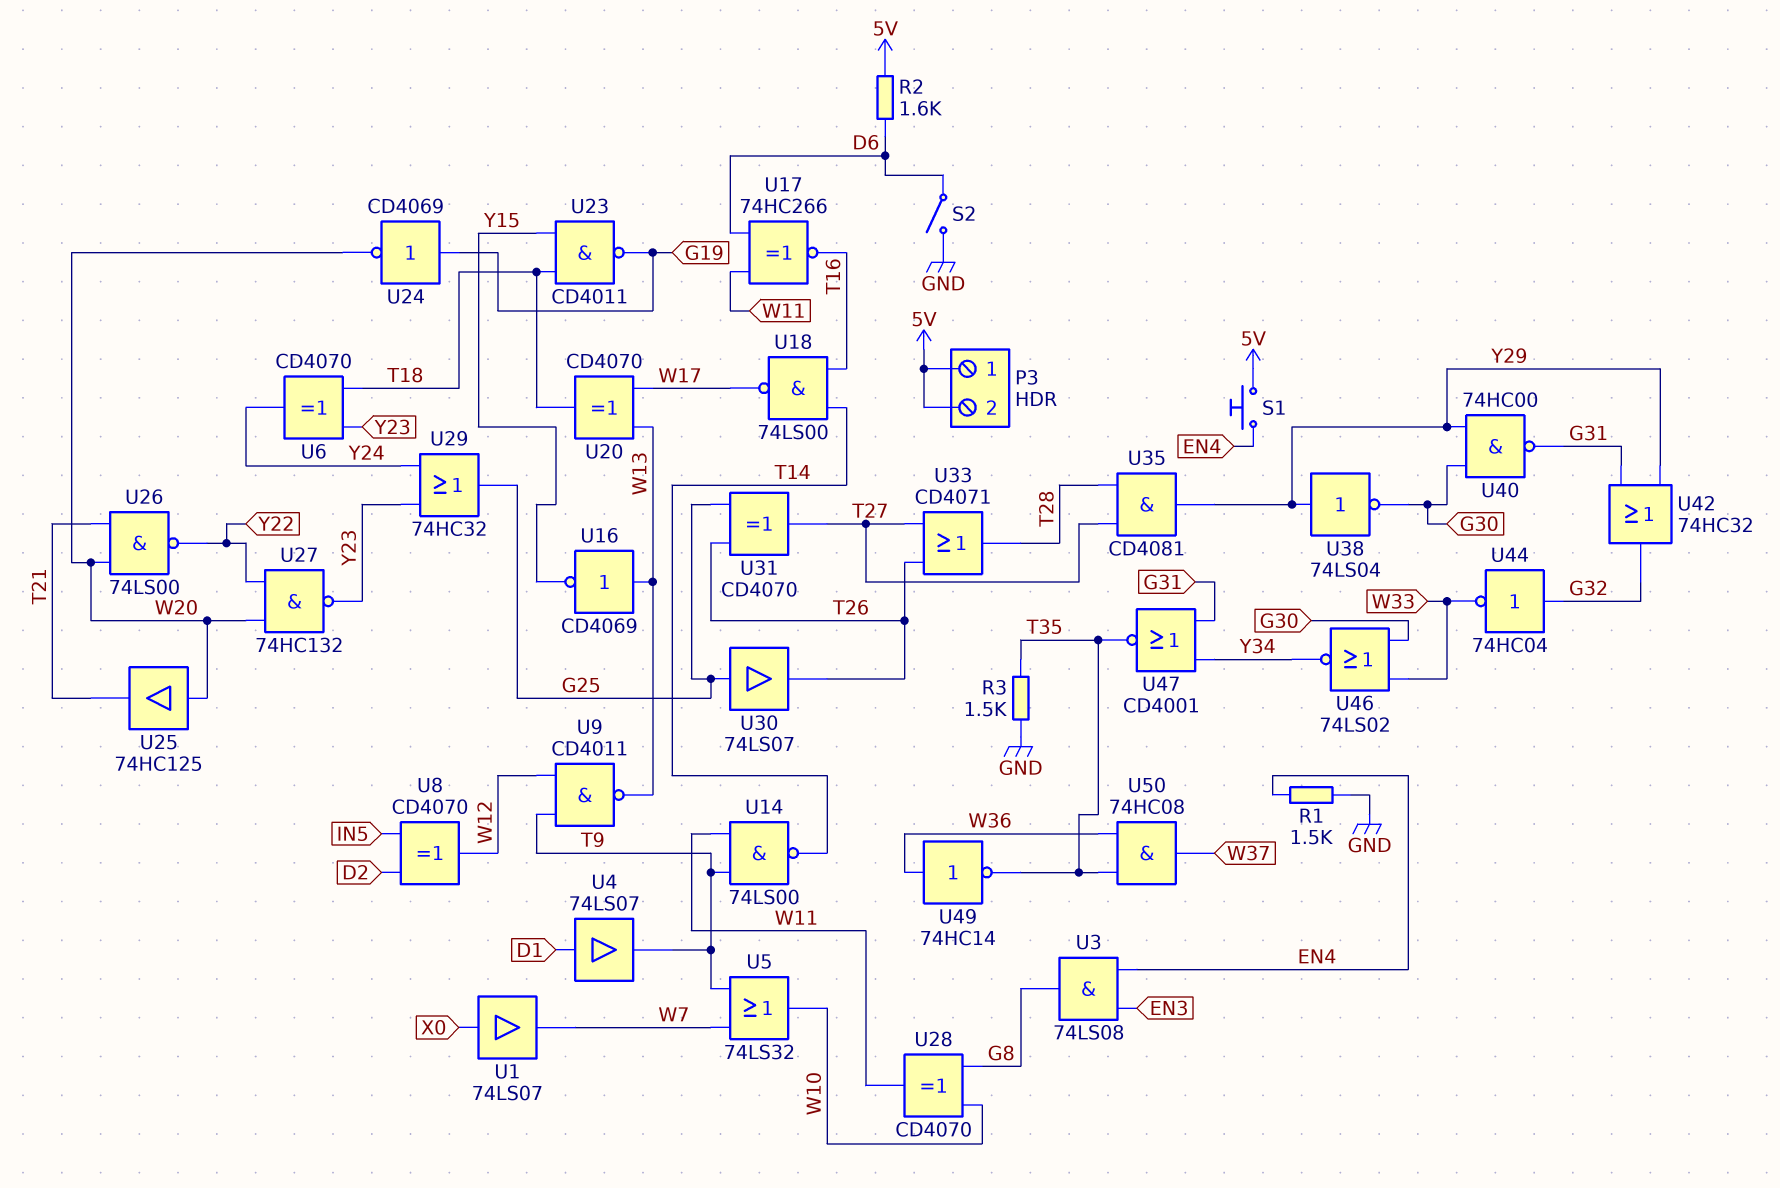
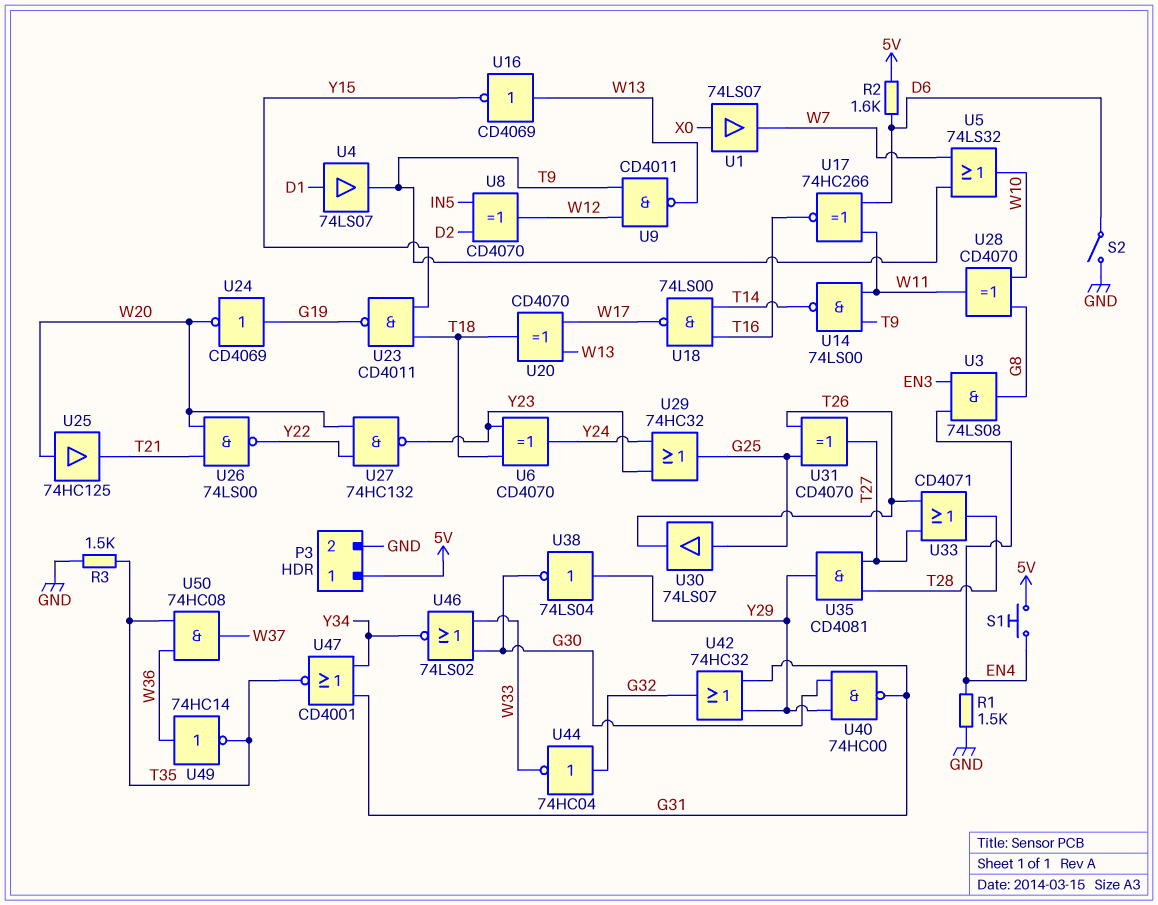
P3 pin 2: 5V -> GND

